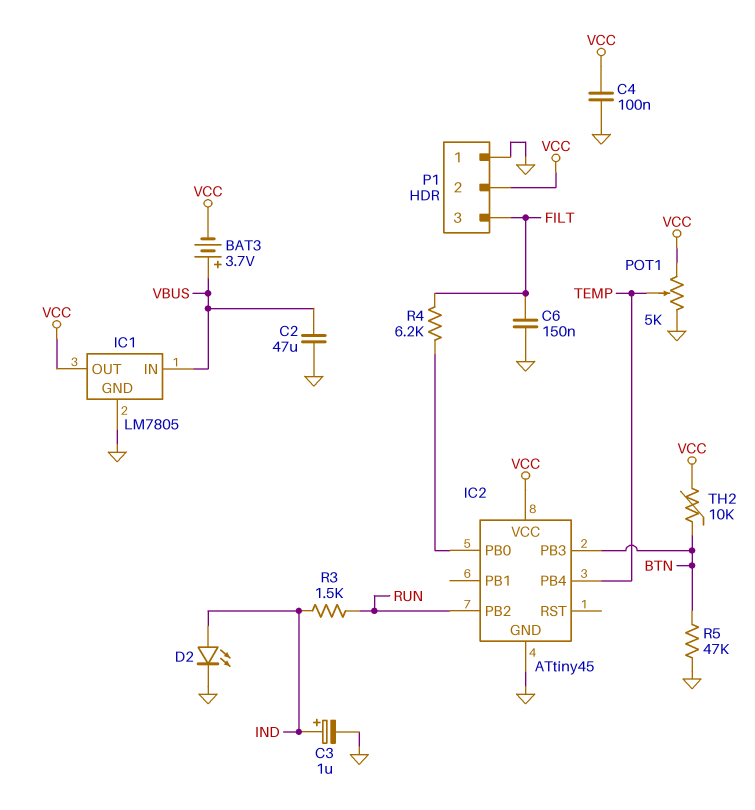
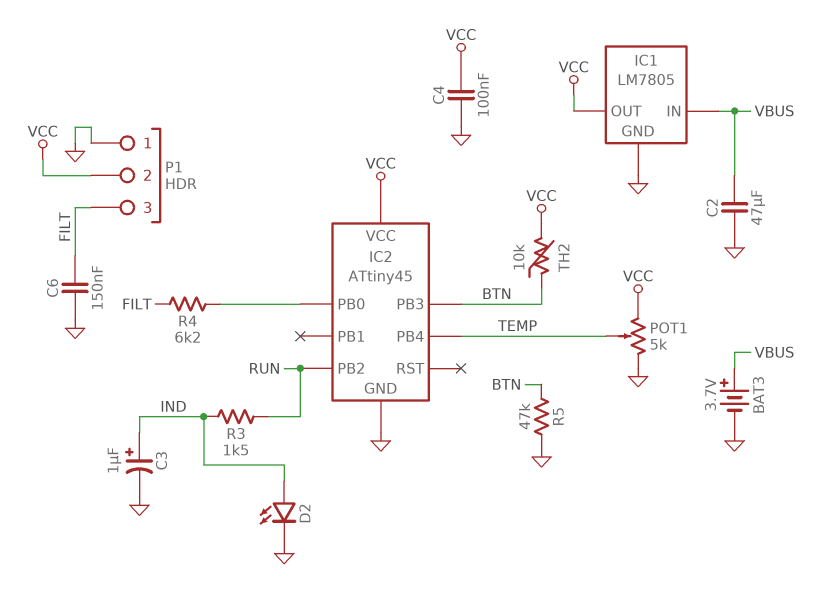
BAT3: 3.7V (plus VBUS, minus VCC) -> 3.7V (plus VBUS, minus GND)

